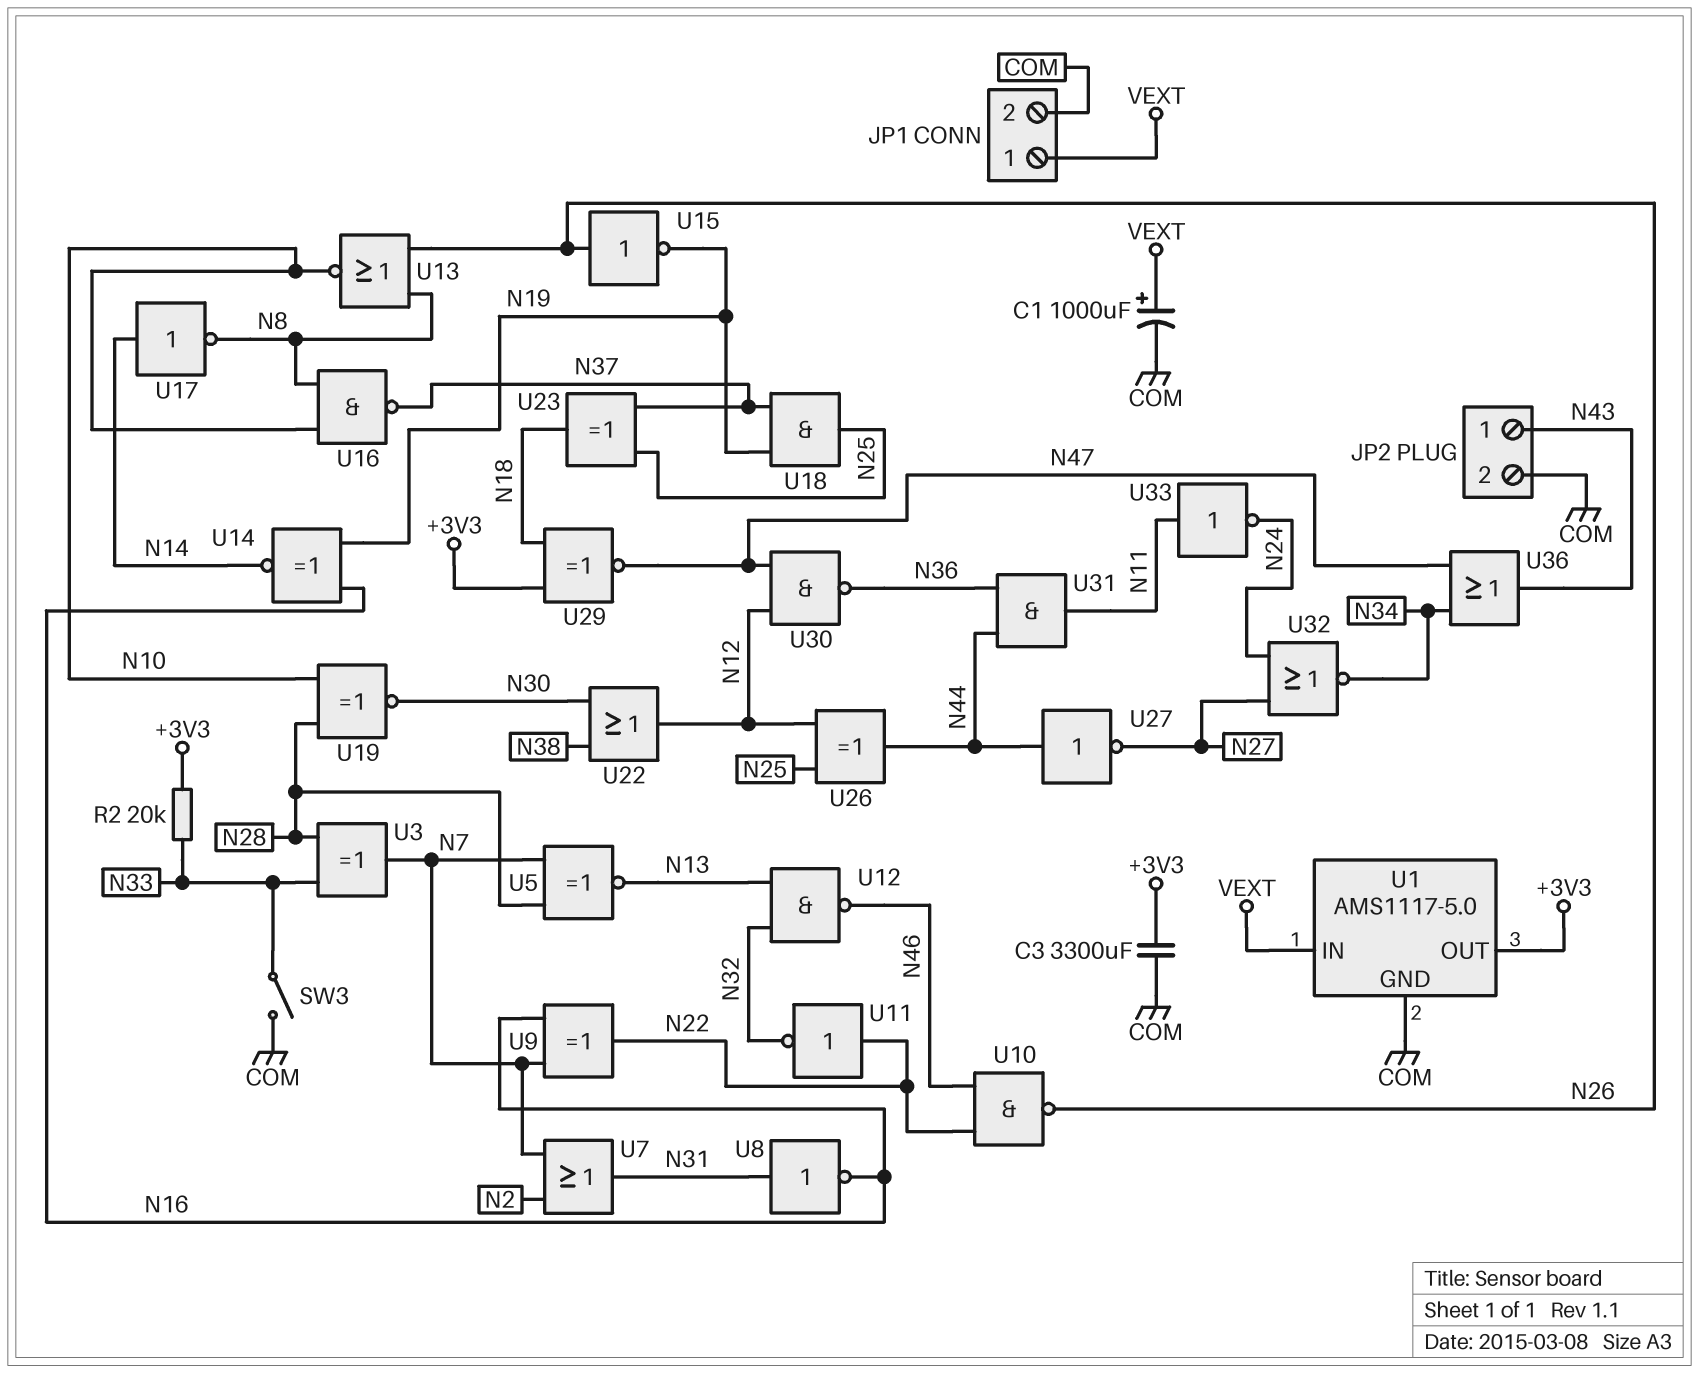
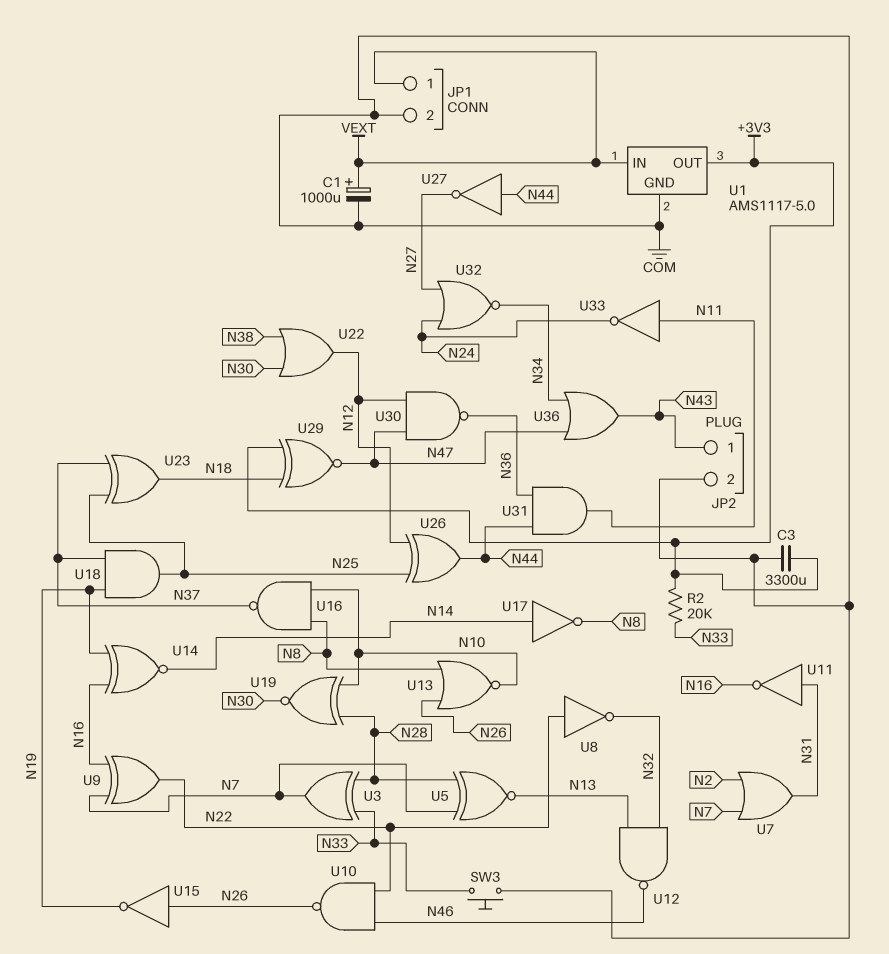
SW3: switch (COM, N33) -> button (COM, N33)
U8: NOT (in N31, out N16) -> NOT (in N22, out N32)
U11: NOT (in N22, out N32) -> NOT (in N31, out N16)

